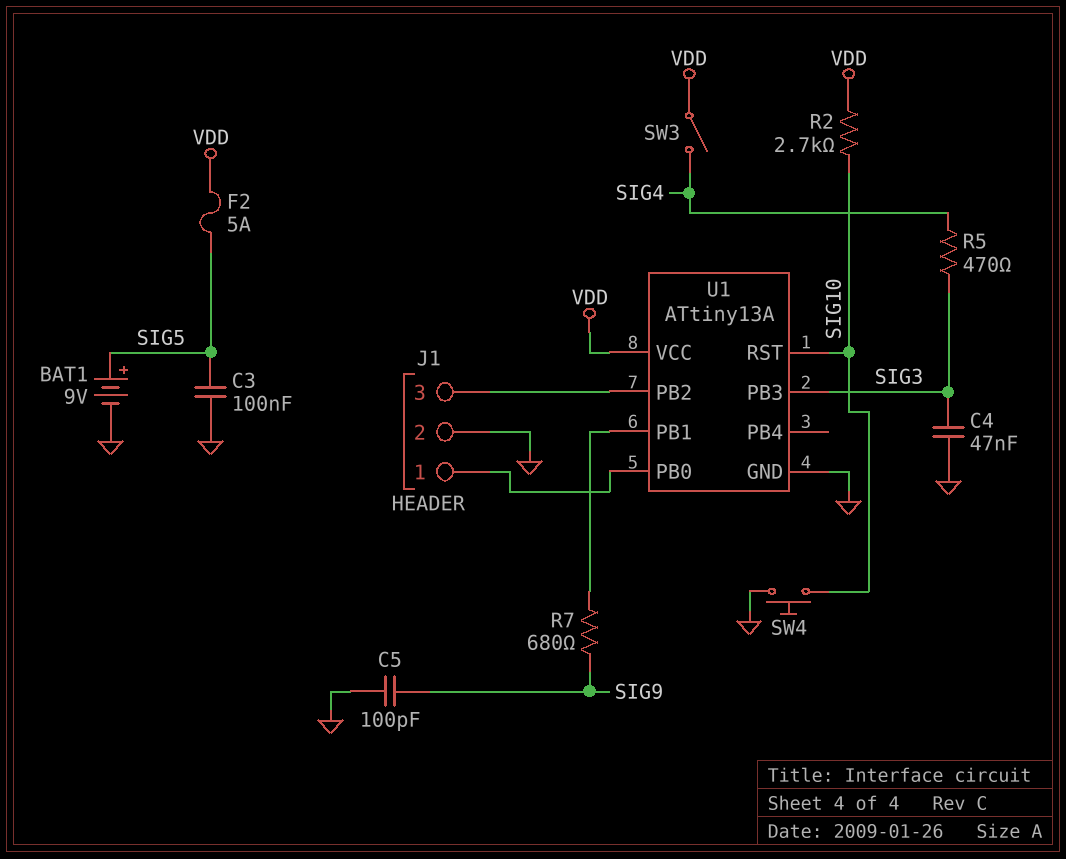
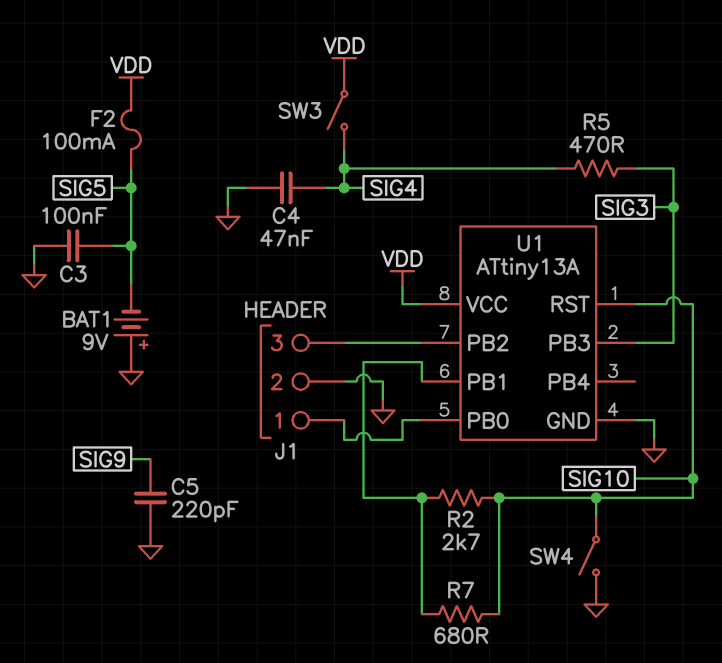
BAT1: 9V (plus SIG5, minus GND) -> 9V (plus GND, minus SIG5)
C4: 47nF (GND, SIG3) -> 47nF (GND, SIG4)
C5: 100pF (GND, SIG9) -> 220pF (GND, SIG9)
F2: 5A (SIG5, VDD) -> 100mA (SIG5, VDD)
R2: 2.7k (SIG10, VDD) -> 2.7k (SIG10, U1/PB1)
R7: 680 (SIG9, U1/PB1) -> 680 (SIG10, U1/PB1)
SW4: button (GND, SIG10) -> switch (GND, SIG10)

